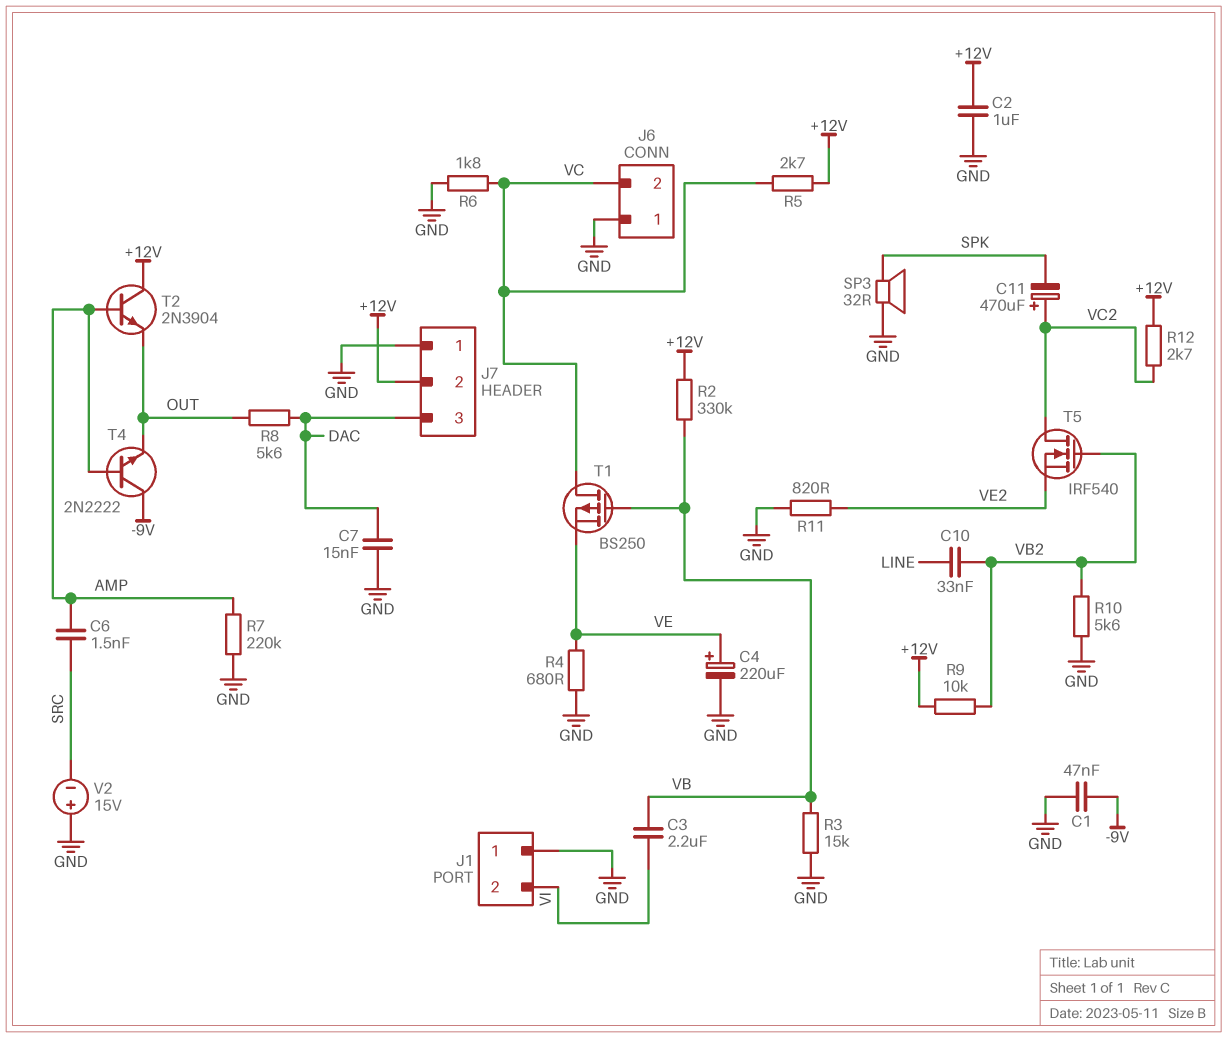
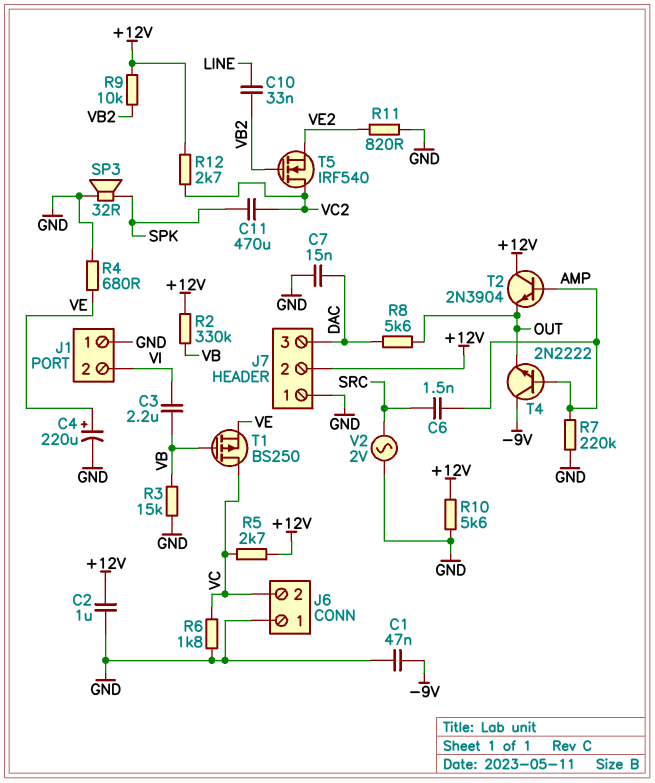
C11: 470uF (plus VC2, minus SPK) -> 470uF (SPK, VC2)
R10: 5.6k (GND, VB2) -> 5.6k (+12V, GND)
V2: 15V (plus GND, minus SRC) -> AC 2V (GND, SRC)

